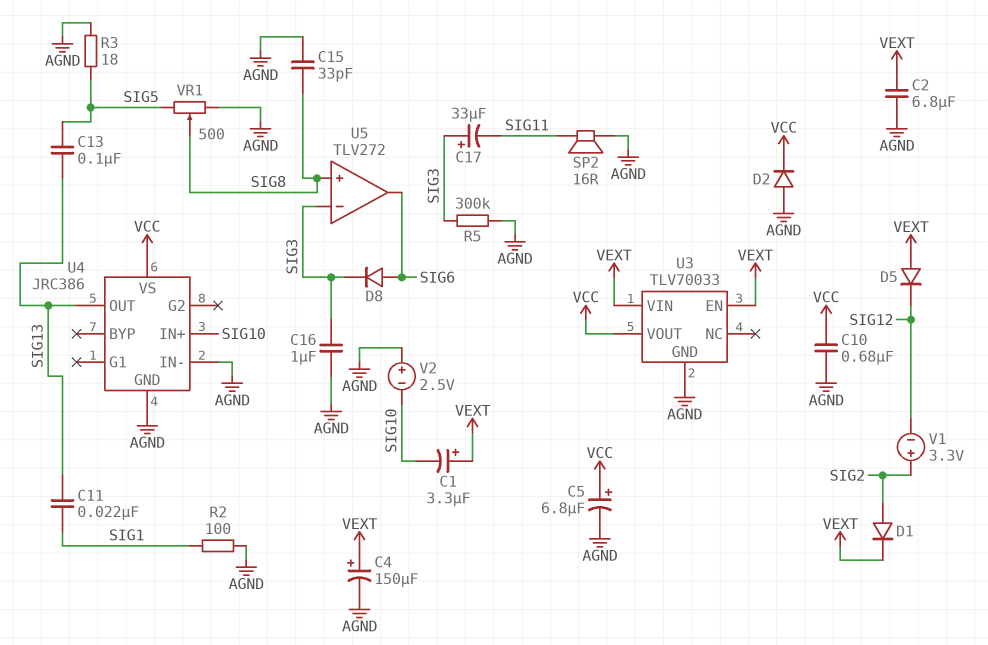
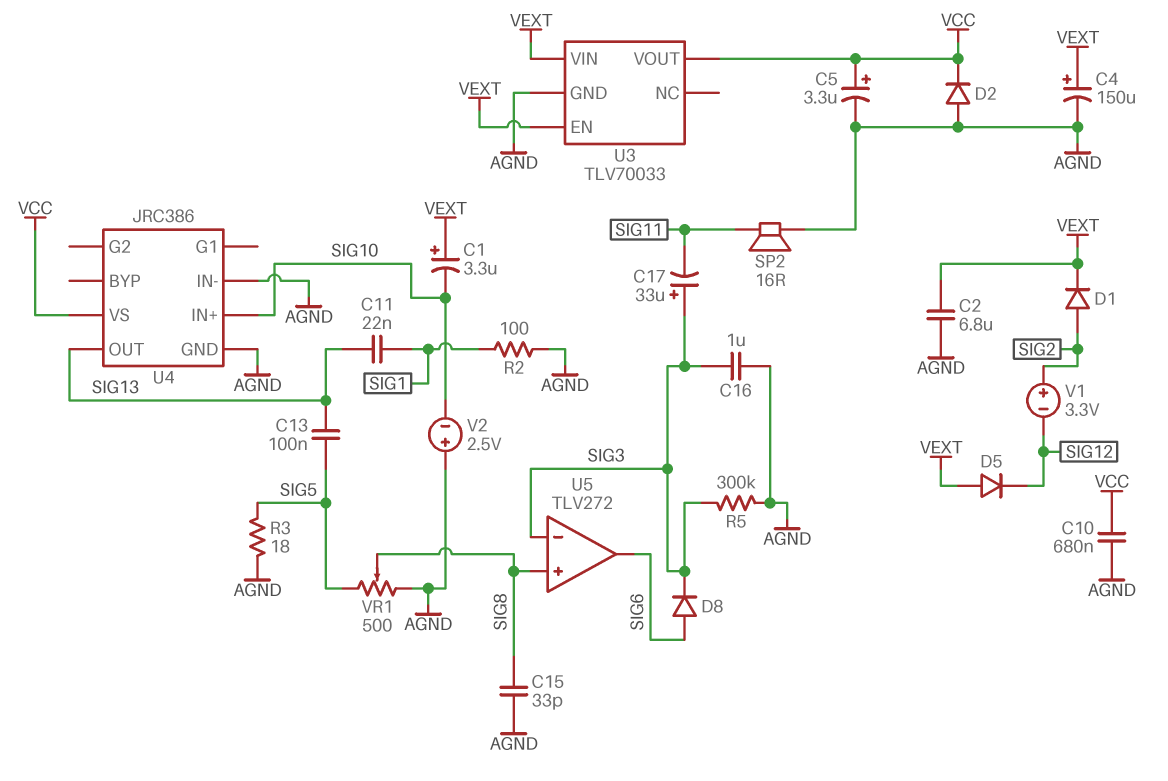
C5: 6.8uF (plus VCC, minus AGND) -> 3.3uF (plus VCC, minus AGND)

